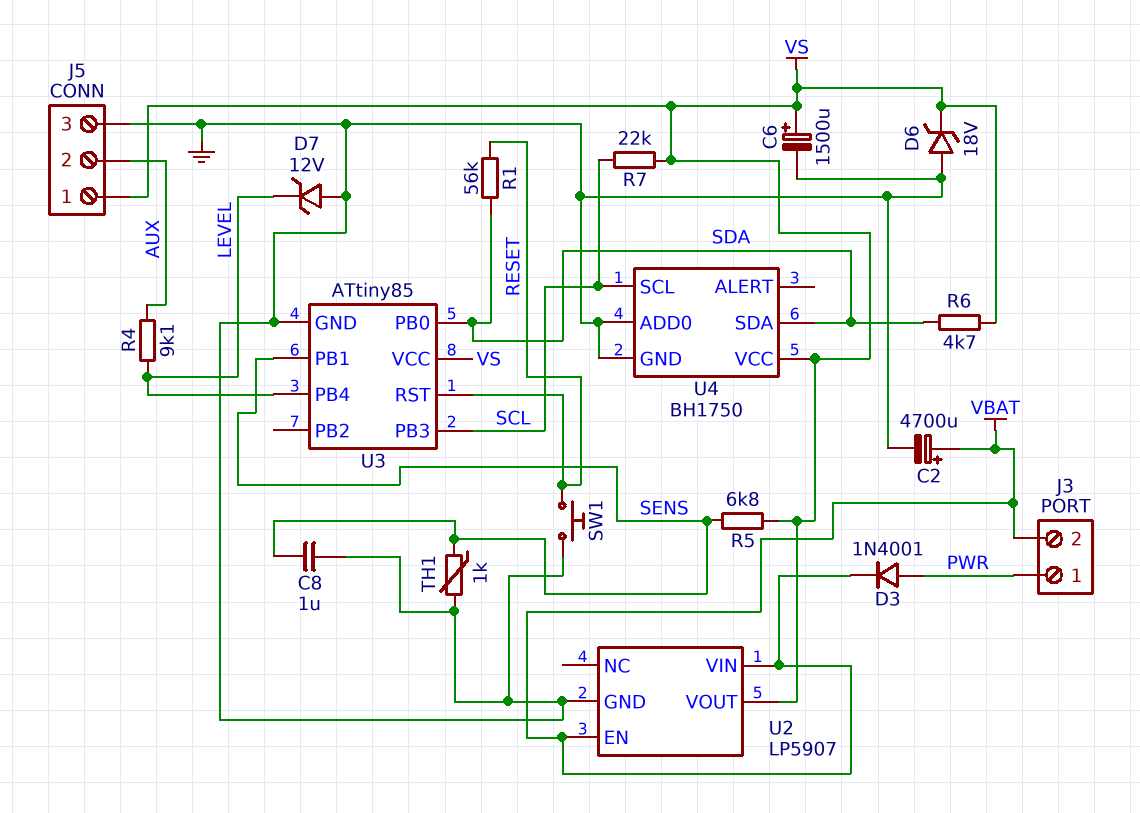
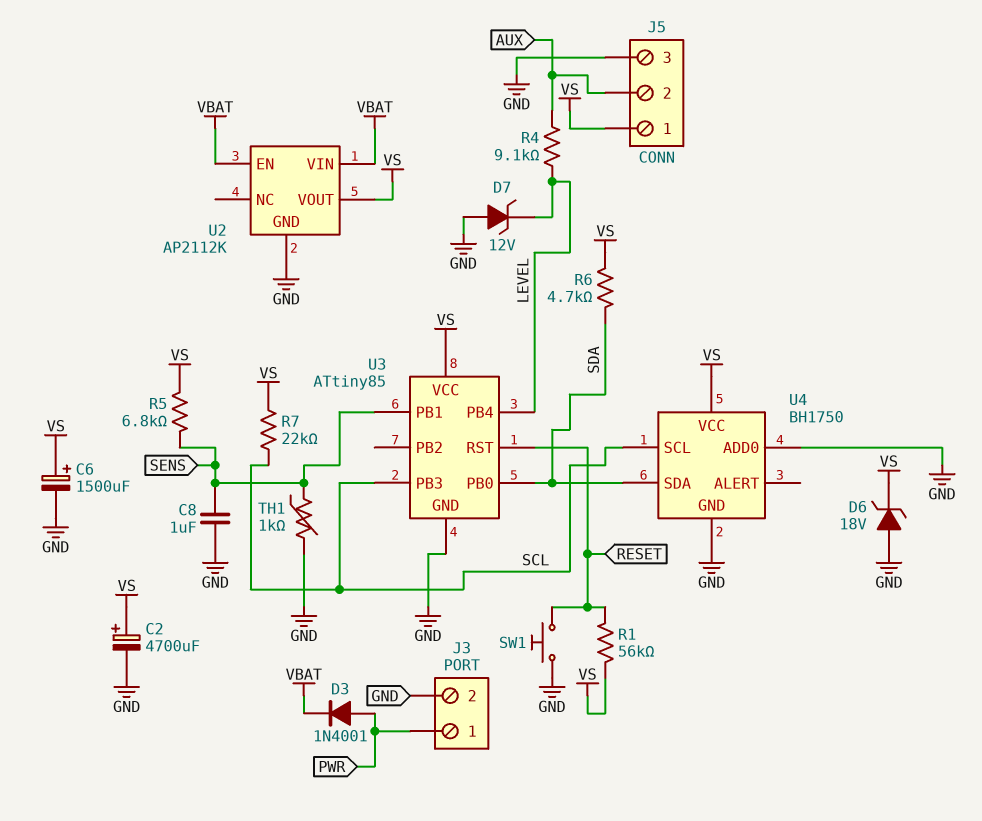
C2: 4700uF (plus VBAT, minus GND) -> 4700uF (plus VS, minus GND)
J3 pin 2: VBAT -> GND
R1: 56k (RESET, SDA) -> 56k (RESET, VS)
U2: LP5907 -> AP2112K

